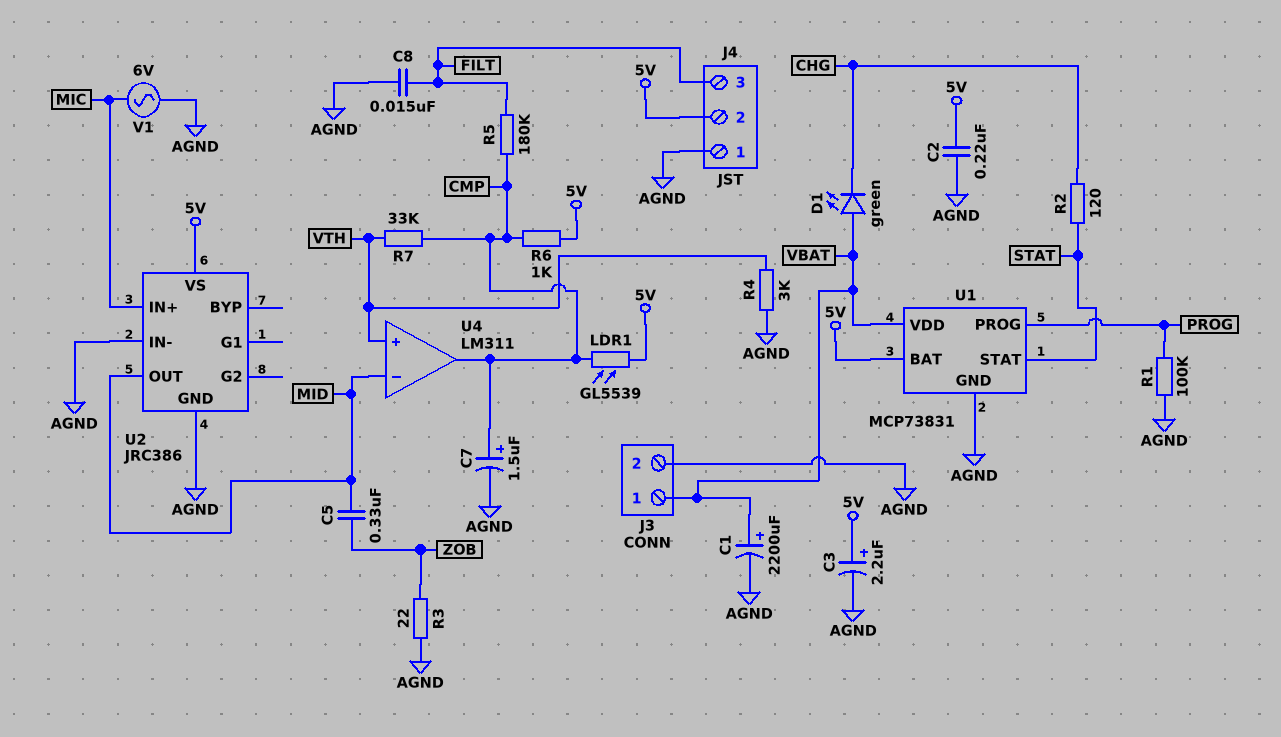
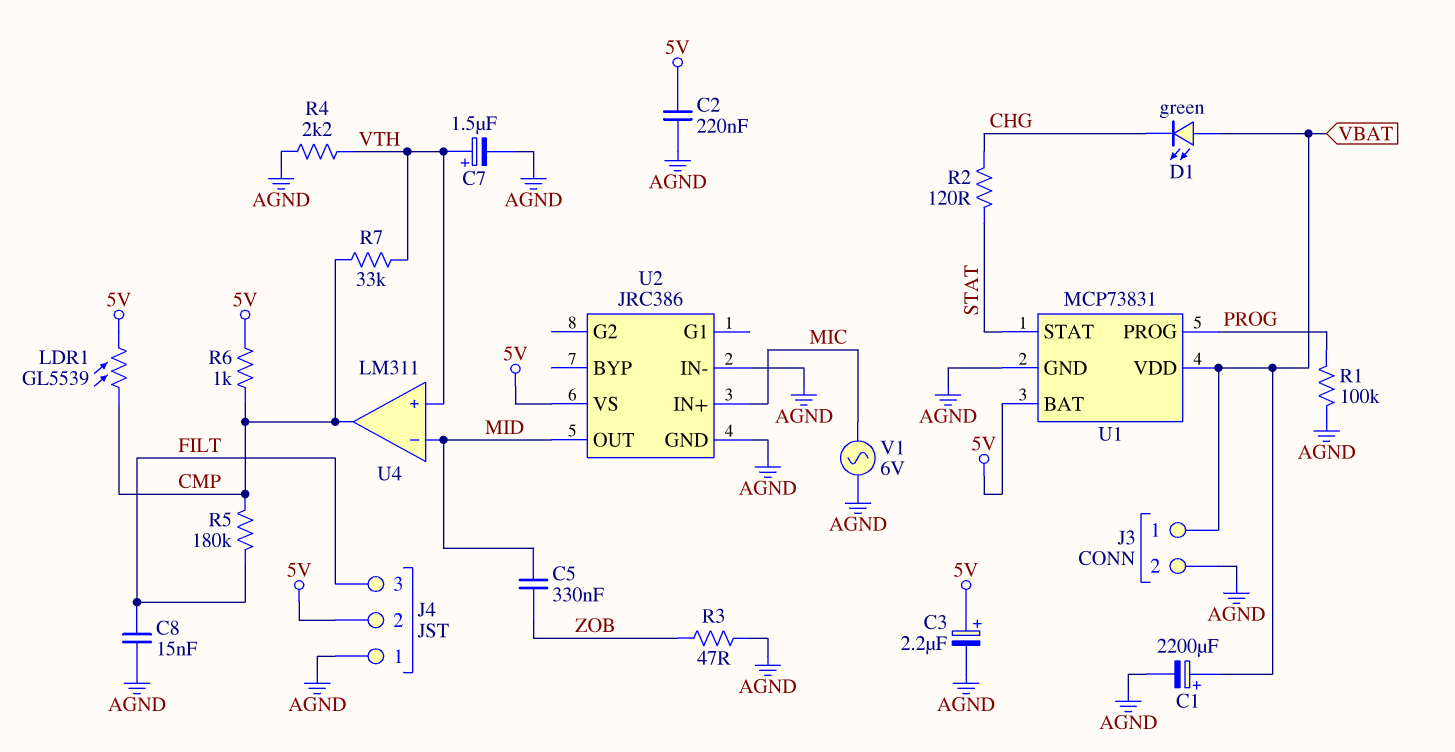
C7: 1.5uF (plus CMP, minus AGND) -> 1.5uF (plus VTH, minus AGND)
R3: 22 (AGND, ZOB) -> 47 (AGND, ZOB)
R4: 3k (AGND, VTH) -> 2.2k (AGND, VTH)

